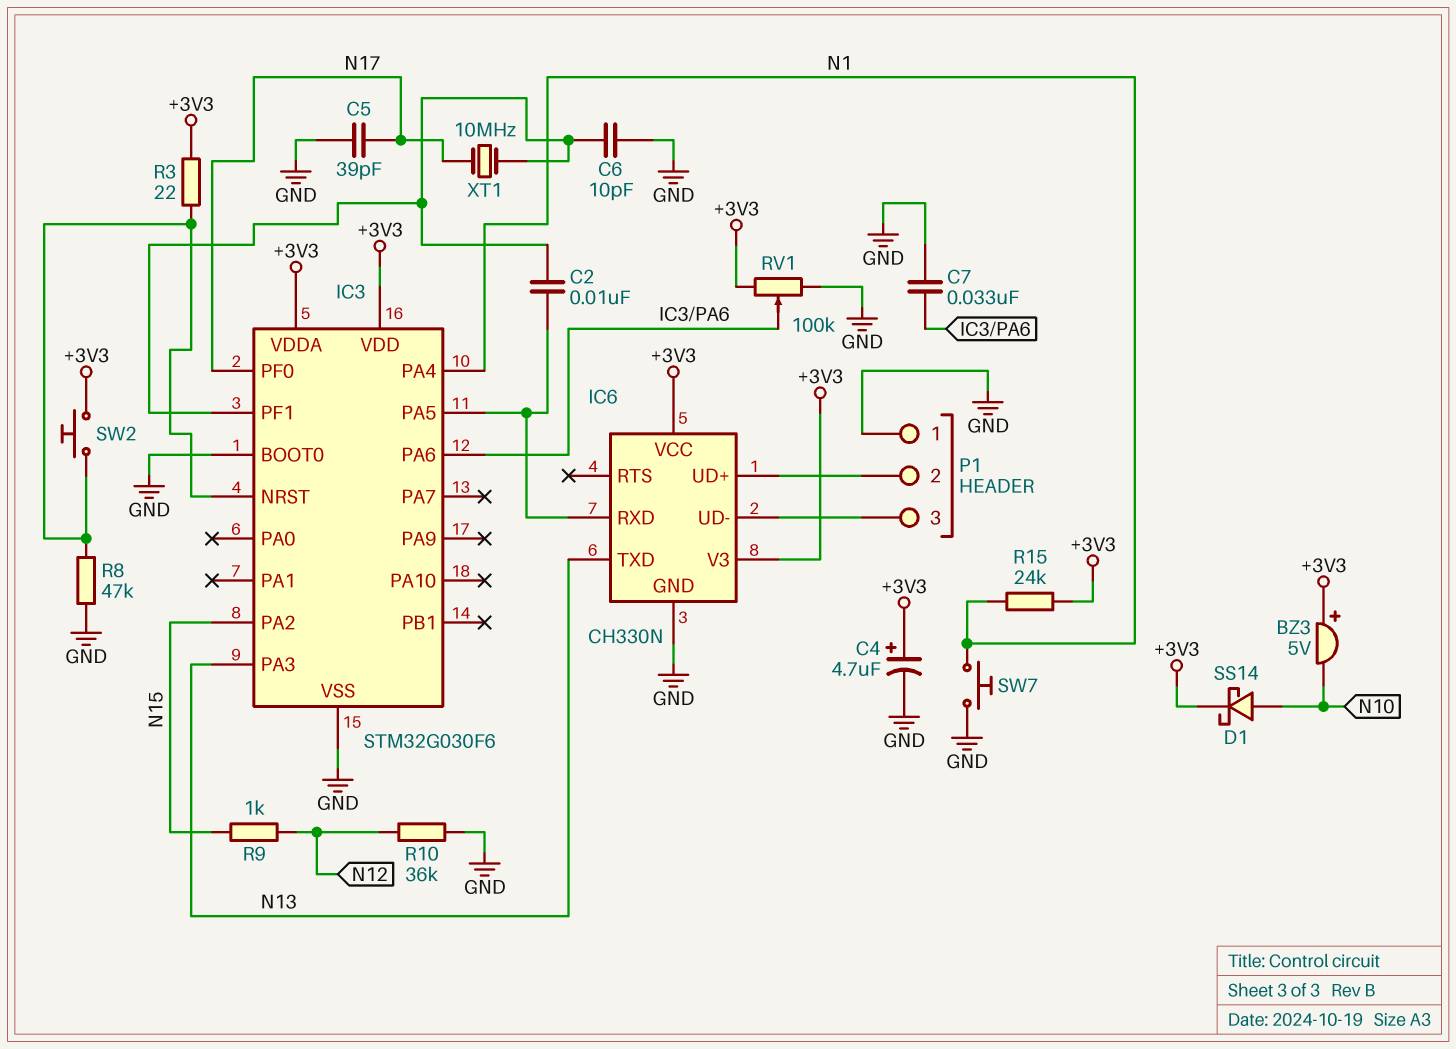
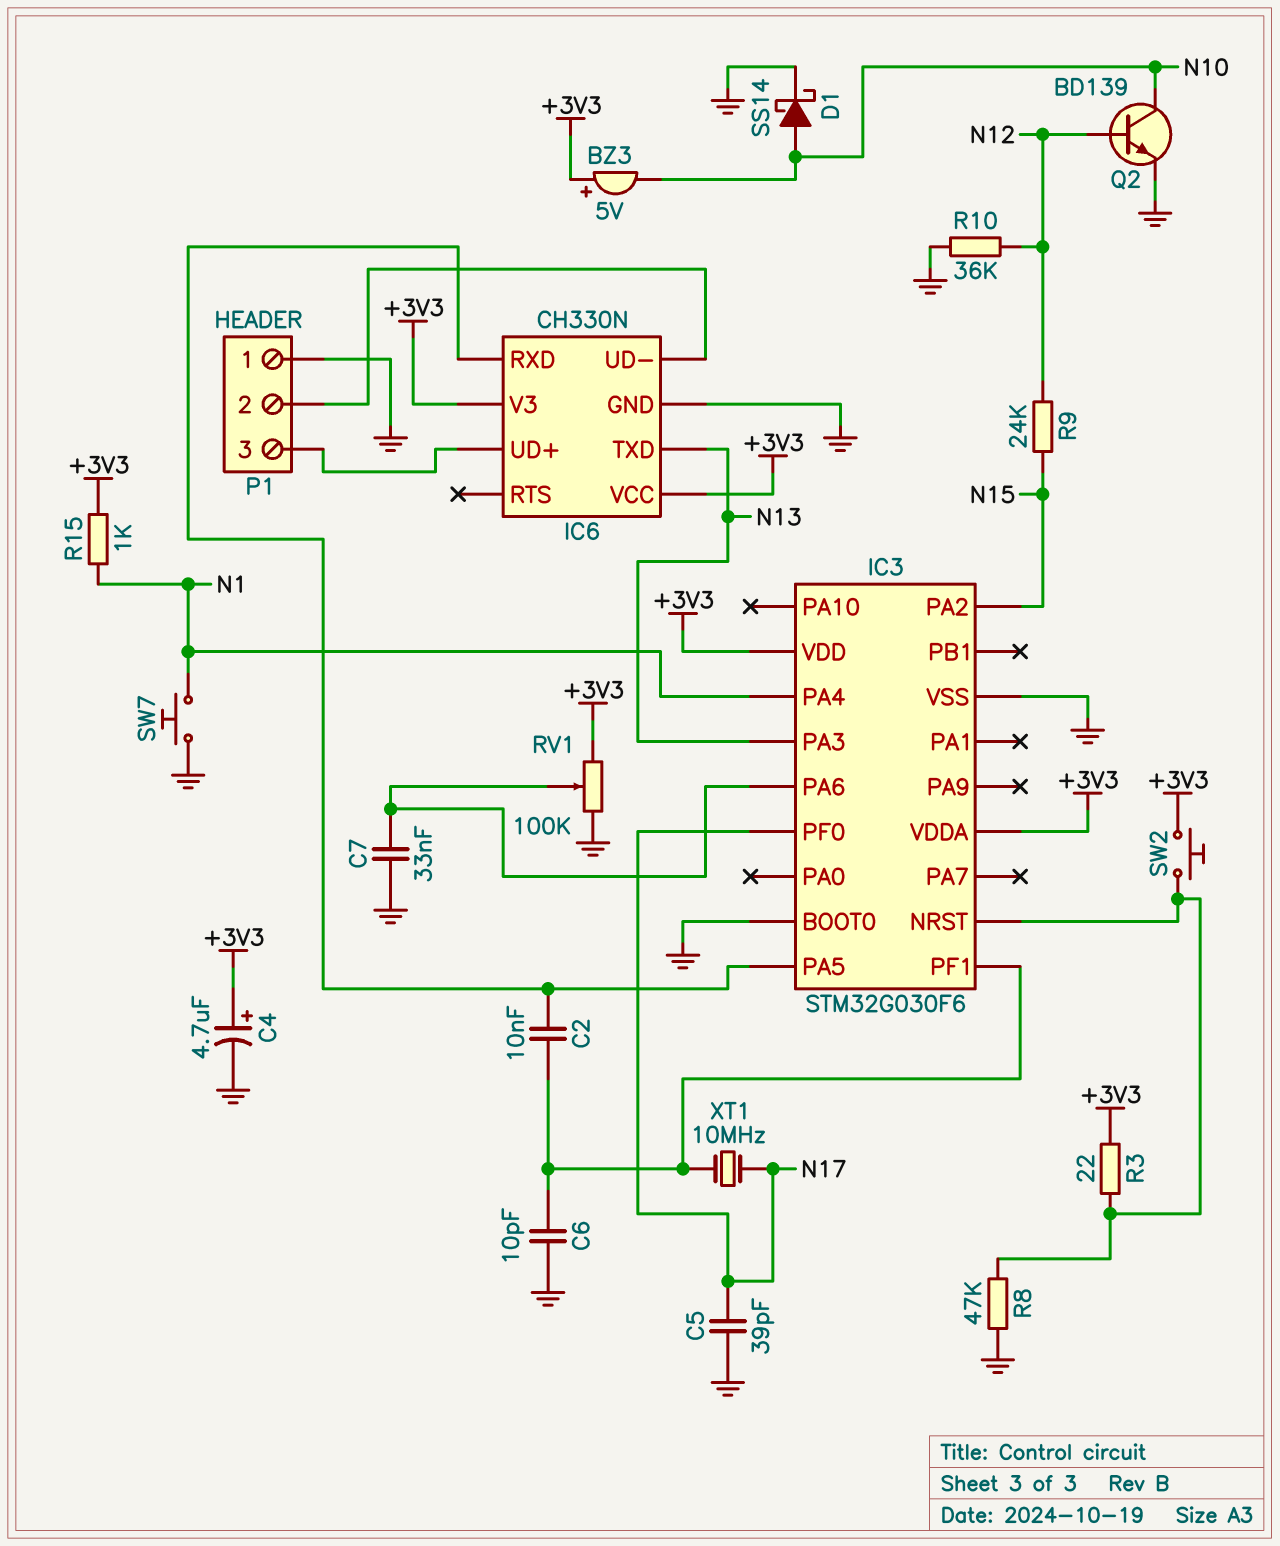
D1: schottky SS14 (A N10, K +3V3) -> schottky SS14 (A N10, K GND)
P1 pin 2: IC6/UD+ -> IC6/UD-
P1 pin 3: IC6/UD- -> IC6/UD+
Q2: none -> NPN BD139 (B N12, C N10, E GND)
R9: 1k (N12, N15) -> 24k (N12, N15)
R15: 24k (+3V3, N1) -> 1k (+3V3, N1)

